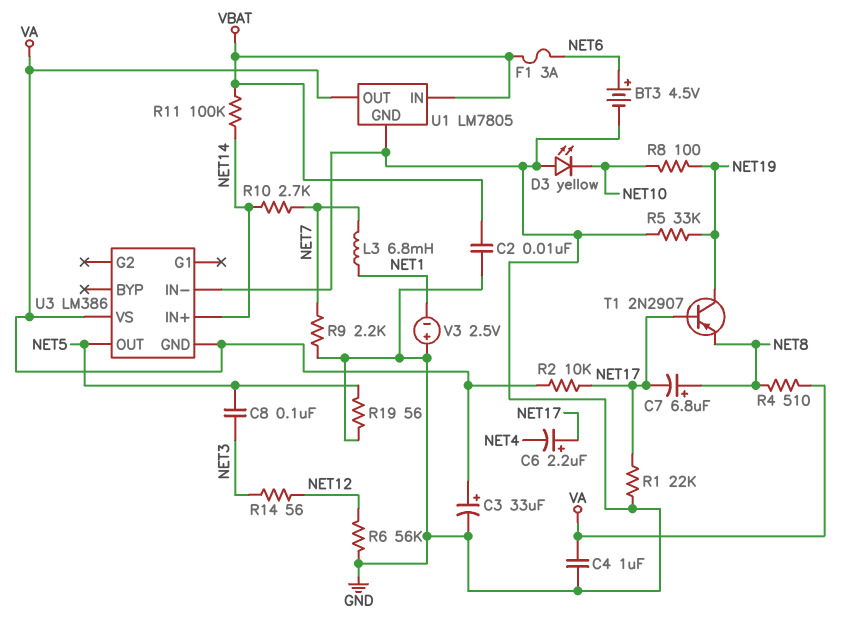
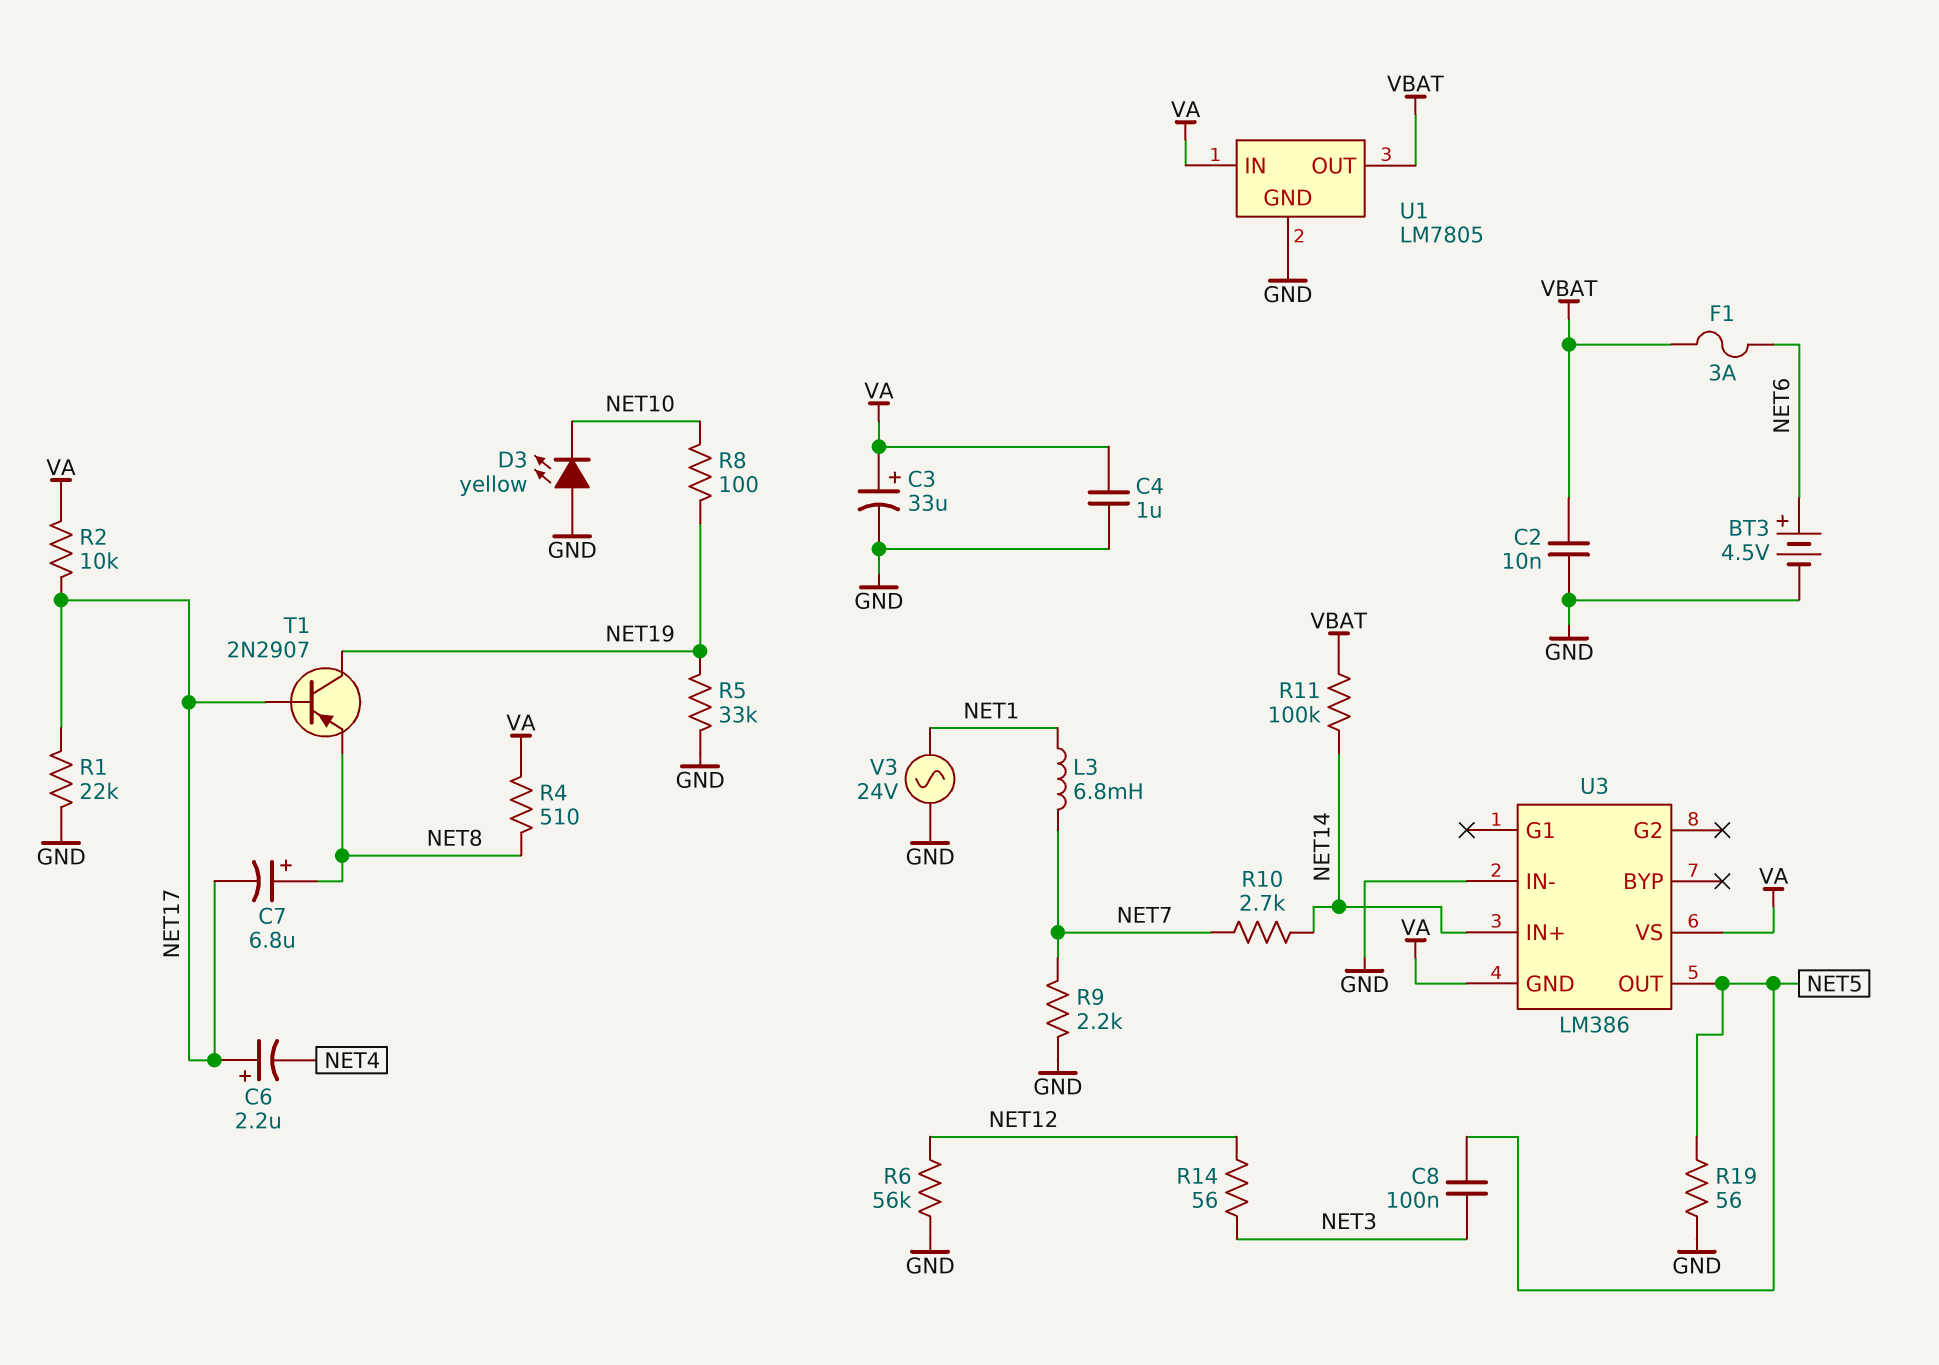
U1 pin IN: VBAT -> VA
U1 pin OUT: VA -> VBAT
V3: 2.5V (plus GND, minus NET1) -> AC 24V (GND, NET1)

